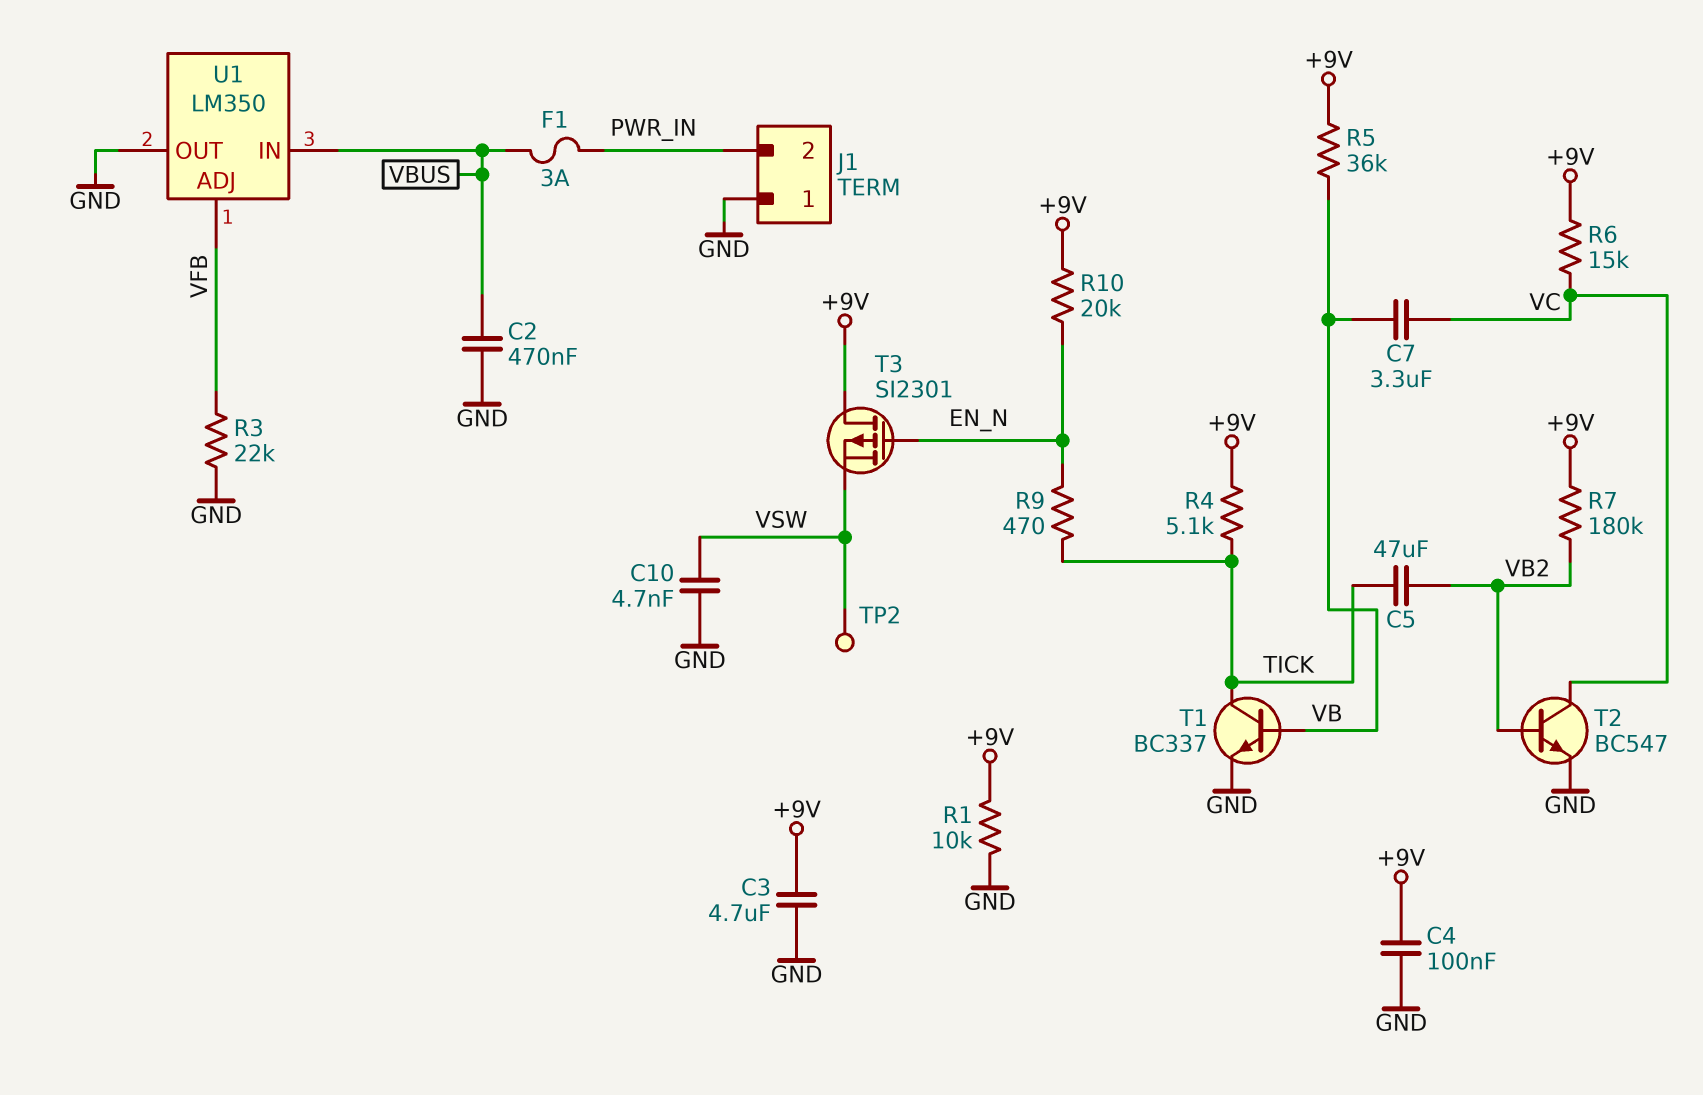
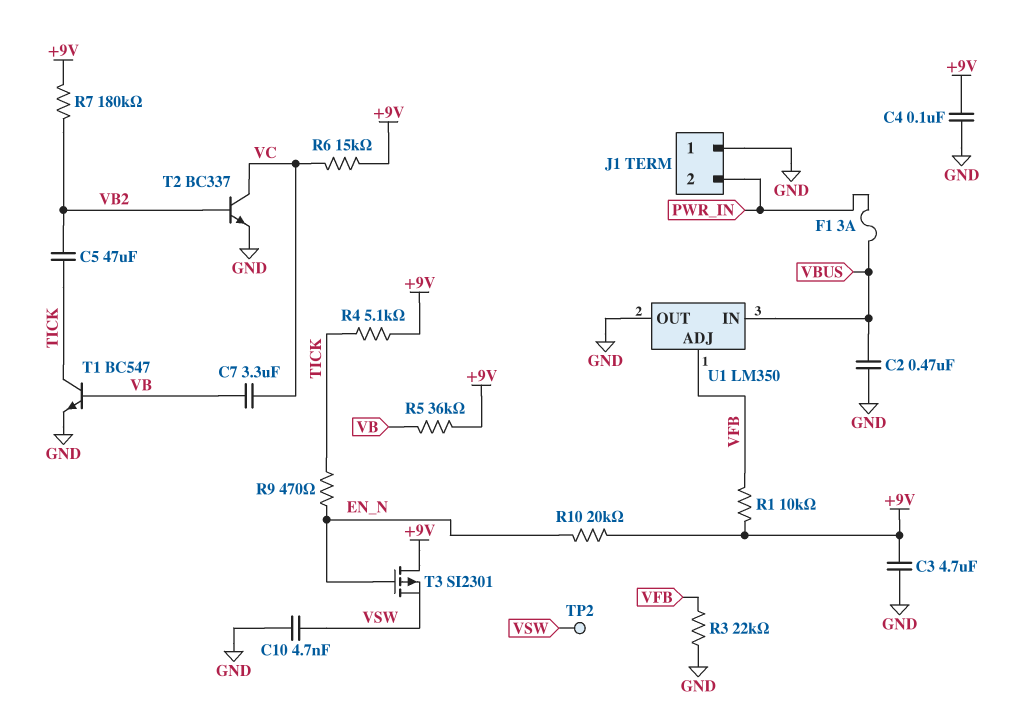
R1: 10k (+9V, GND) -> 10k (+9V, VFB)
T1: NPN BC337 (B VB, C TICK, E GND) -> NPN BC547 (B VB, C TICK, E GND)
T2: NPN BC547 (B VB2, C VC, E GND) -> NPN BC337 (B VB2, C VC, E GND)

